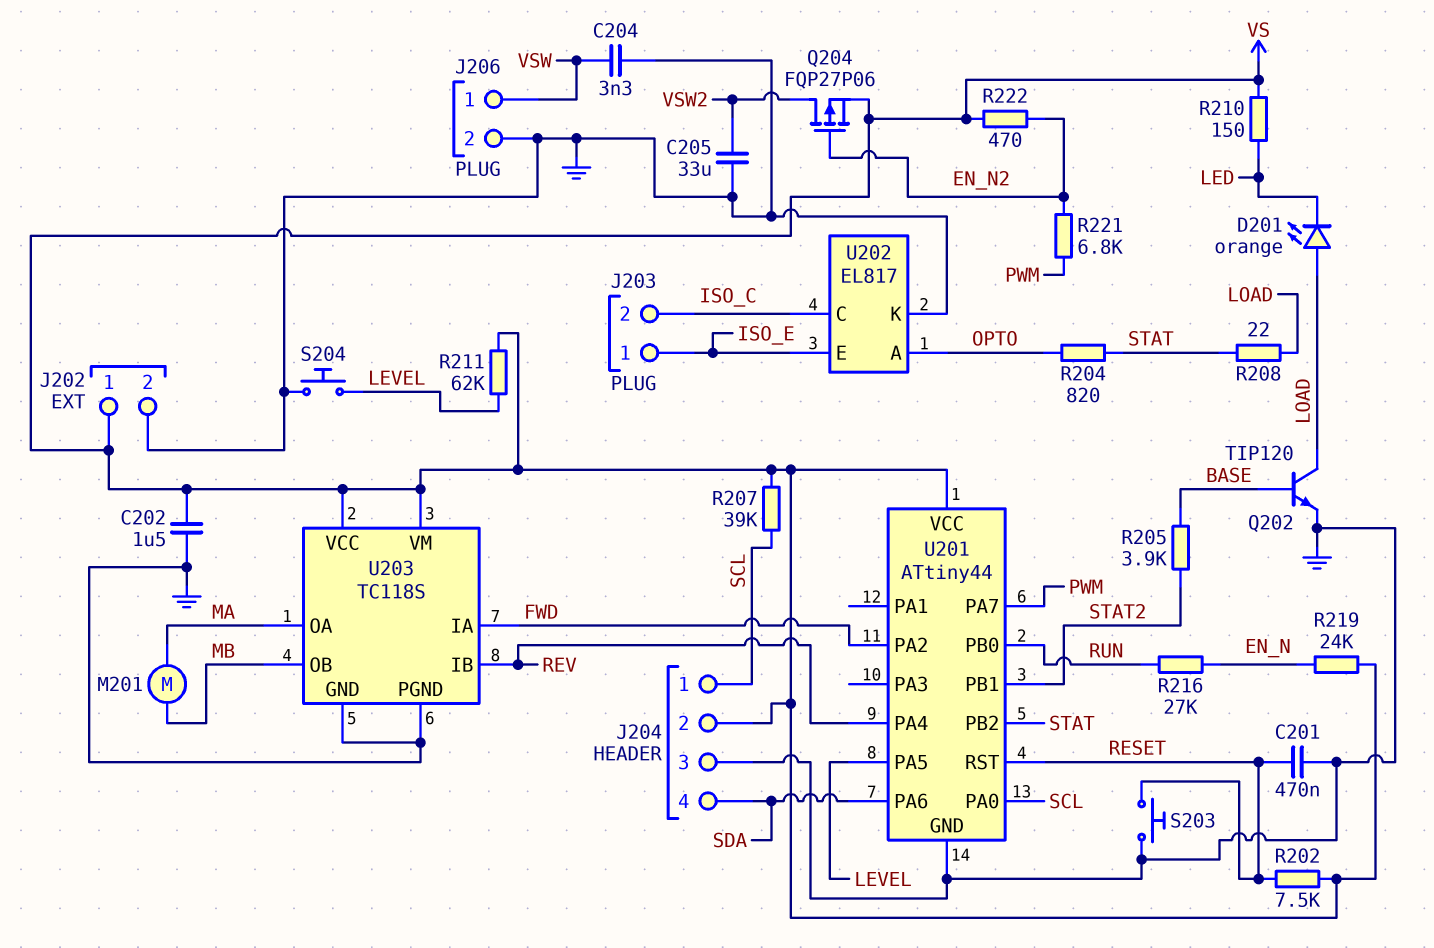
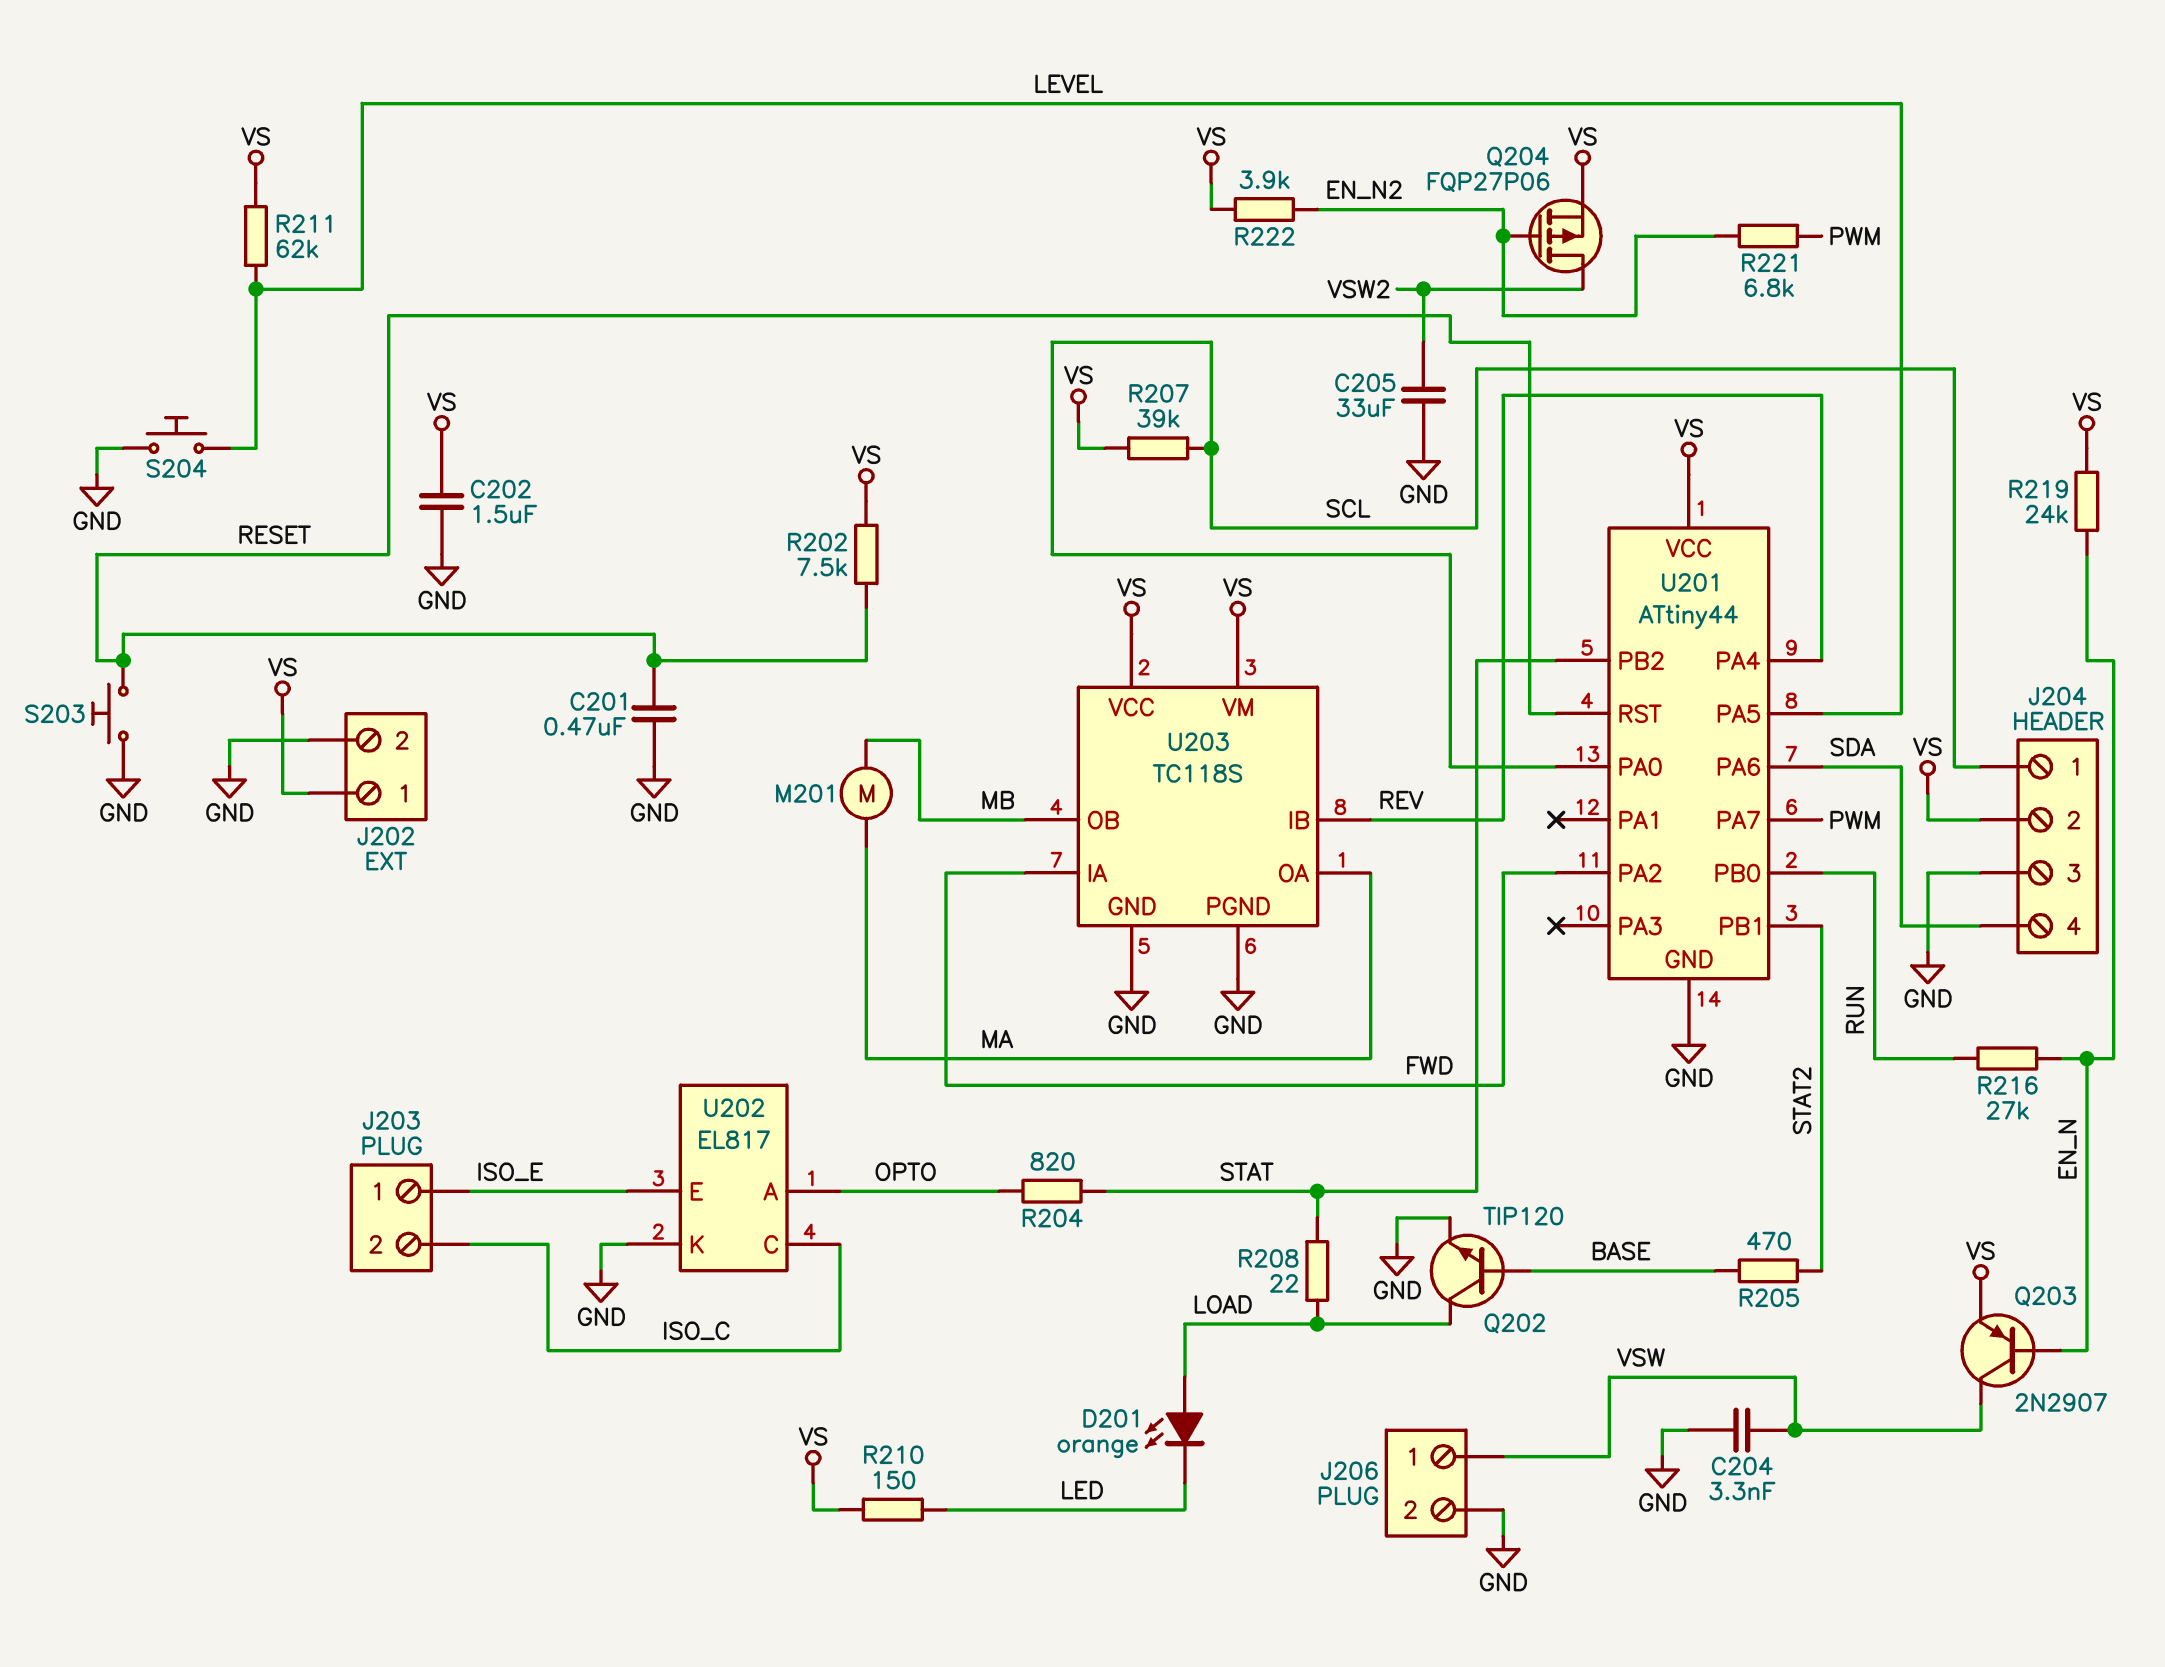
Q203: none -> PNP 2N2907 (B EN_N, C VSW, E VS)
R205: 3.9k (BASE, STAT2) -> 470 (BASE, STAT2)
R222: 470 (EN_N2, VS) -> 3.9k (EN_N2, VS)

